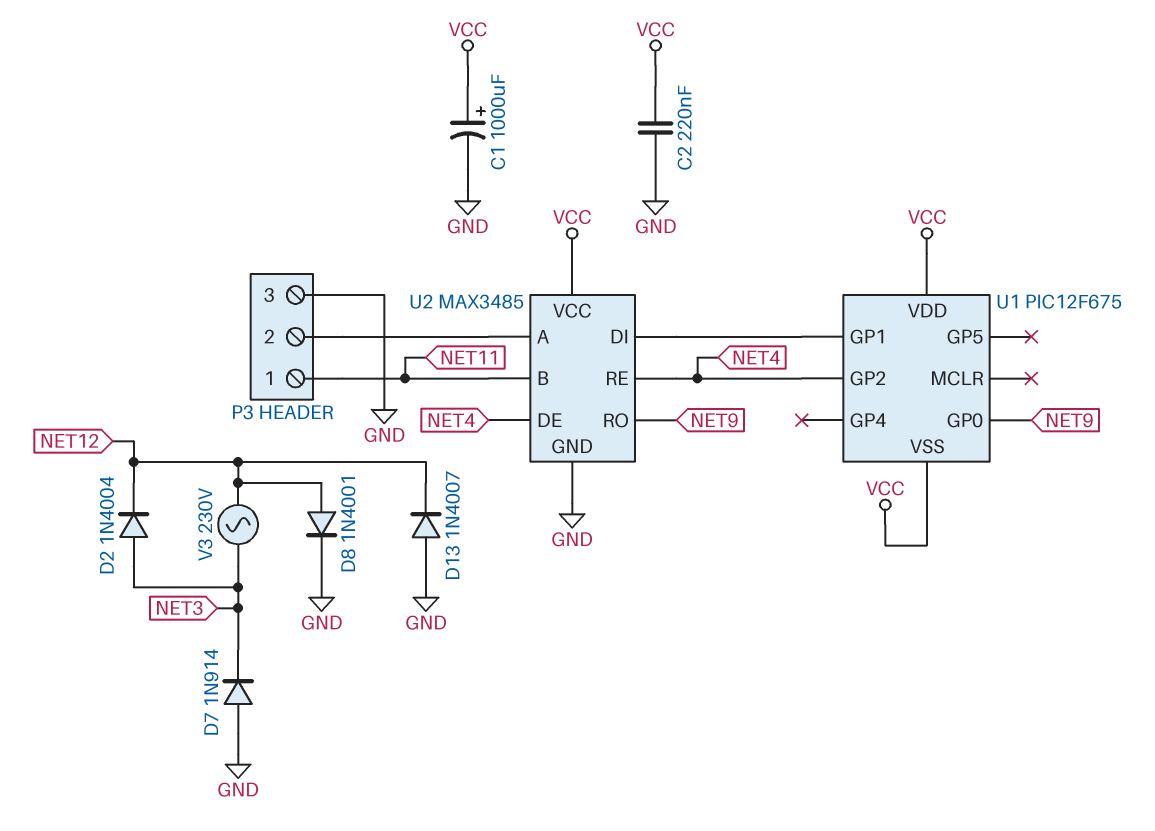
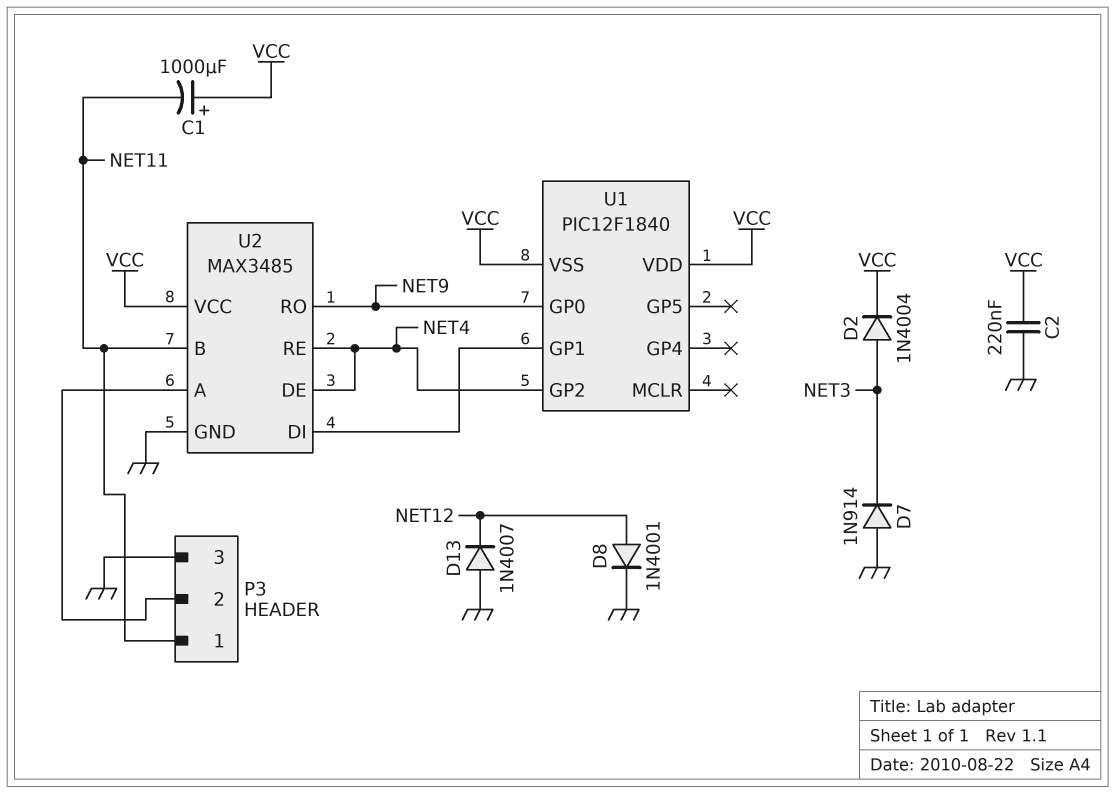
C1: 1000uF (plus VCC, minus GND) -> 1000uF (plus VCC, minus NET11)
D2: diode 1N4004 (A NET3, K NET12) -> diode 1N4004 (A NET3, K VCC)
U1: PIC12F675 -> PIC12F1840
V3: AC 230V (NET3, NET12) -> none

